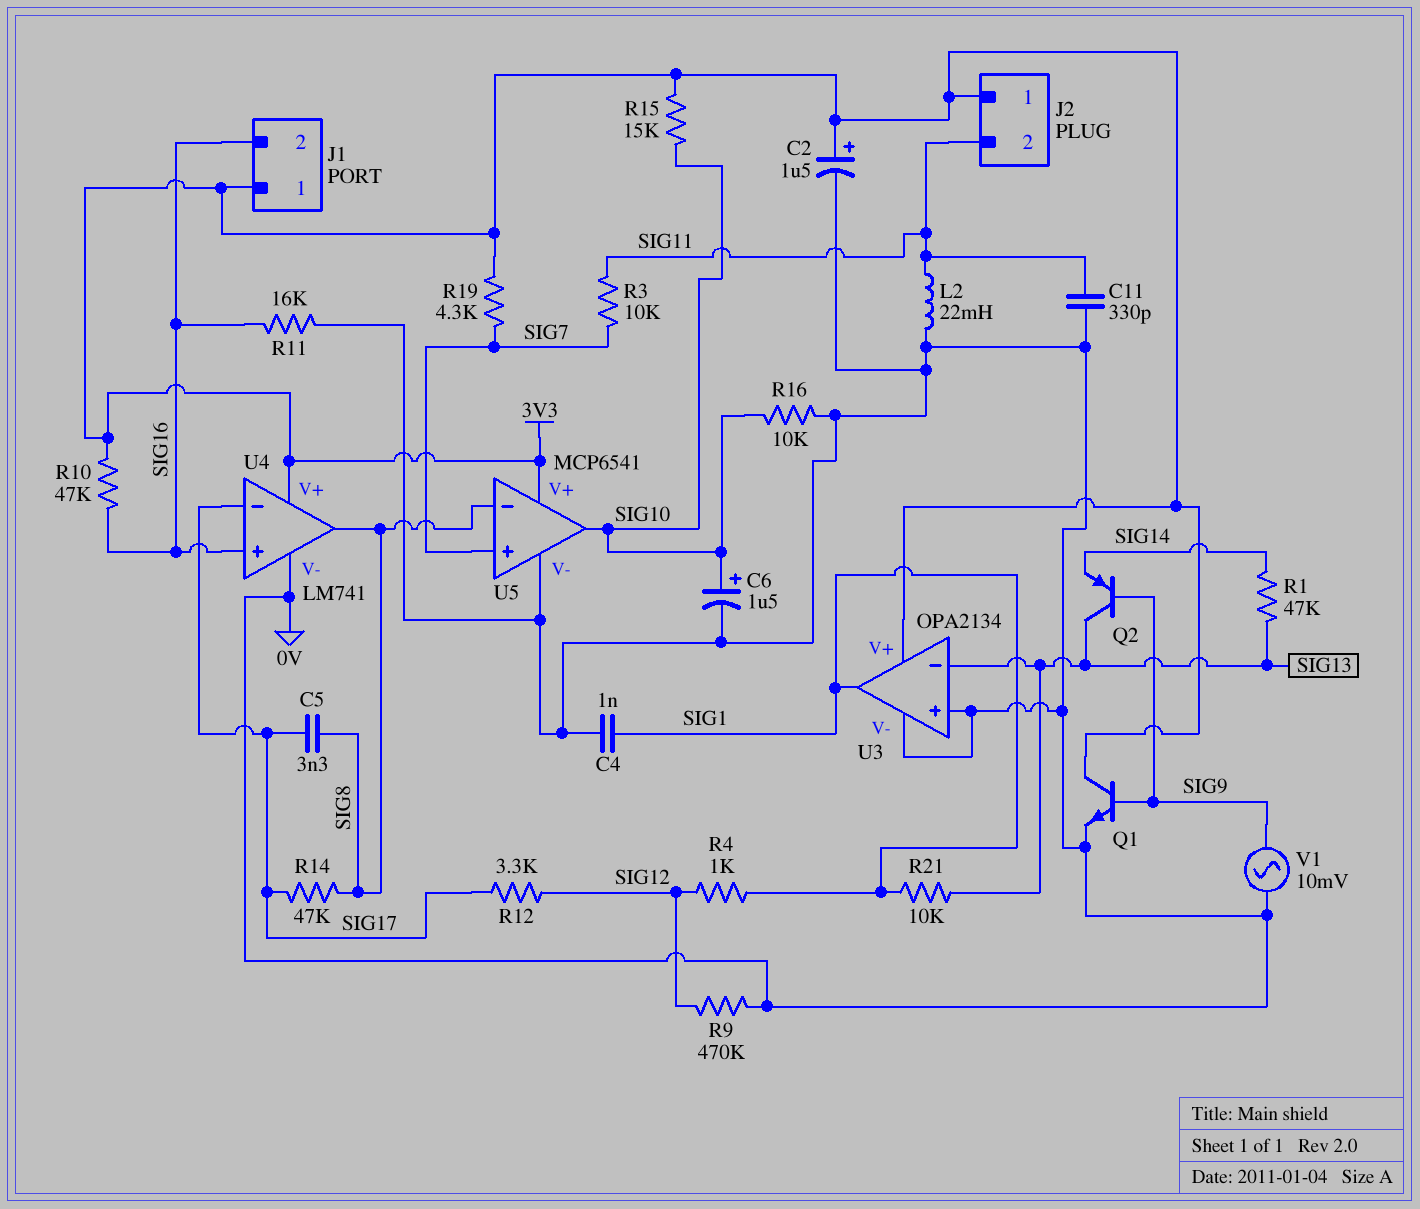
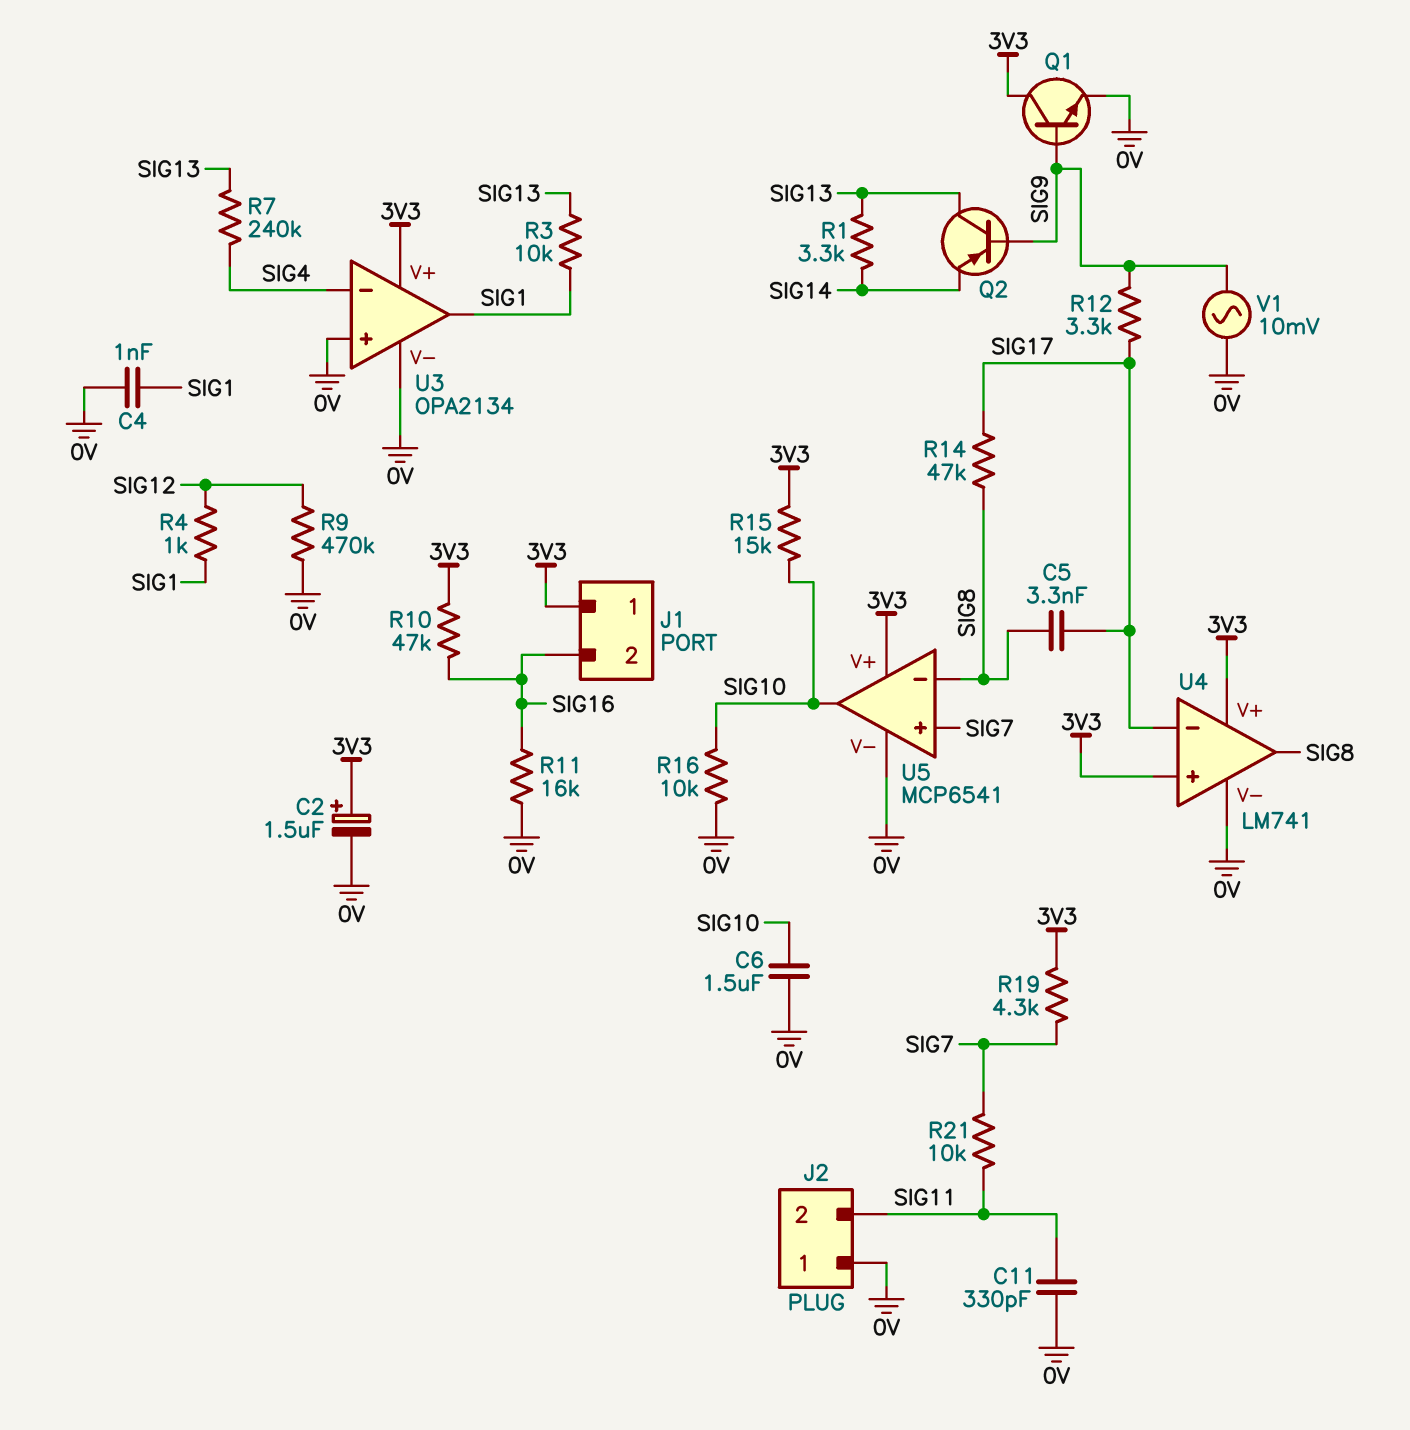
C6: 1.5uF (plus SIG10, minus 0V) -> 1.5uF (0V, SIG10)
J2 pin 1: 3V3 -> 0V
L2: 22mH (0V, SIG11) -> none
R1: 47k (SIG13, SIG14) -> 3.3k (SIG13, SIG14)
R3: 10k (SIG7, SIG11) -> 10k (SIG1, SIG13)
R7: none -> 240k (SIG4, SIG13)
R12: 3.3k (SIG12, SIG17) -> 3.3k (SIG9, SIG17)
R21: 10k (SIG1, SIG13) -> 10k (SIG7, SIG11)
U3 pin in-: SIG13 -> SIG4
U4 pin in+: SIG16 -> 3V3

